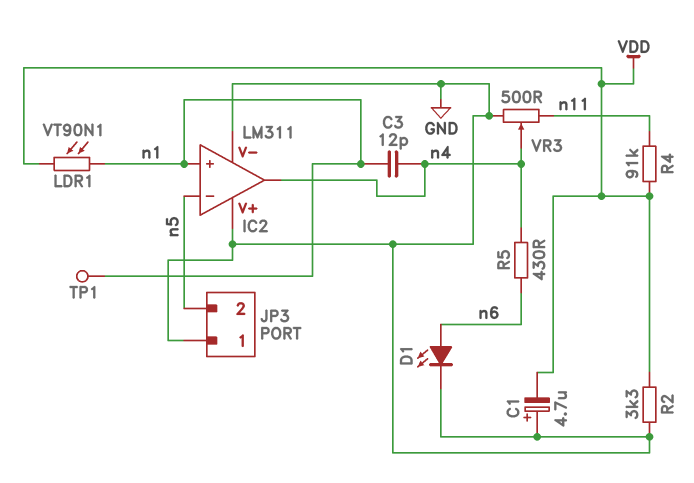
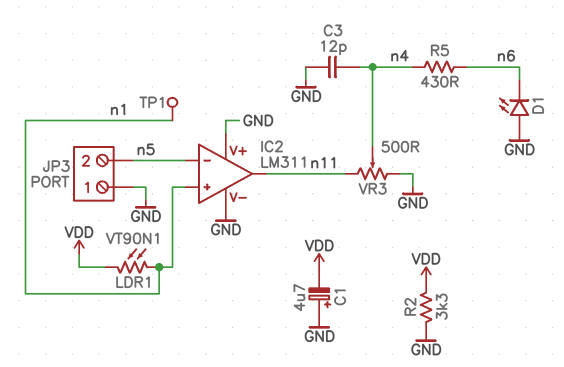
C3: 12pF (n1, n4) -> 12pF (GND, n4)
D1: LED (A n6, K GND) -> LED (A GND, K n6)
IC2 pin out: n4 -> n11
R4: 91k (VDD, n11) -> none

